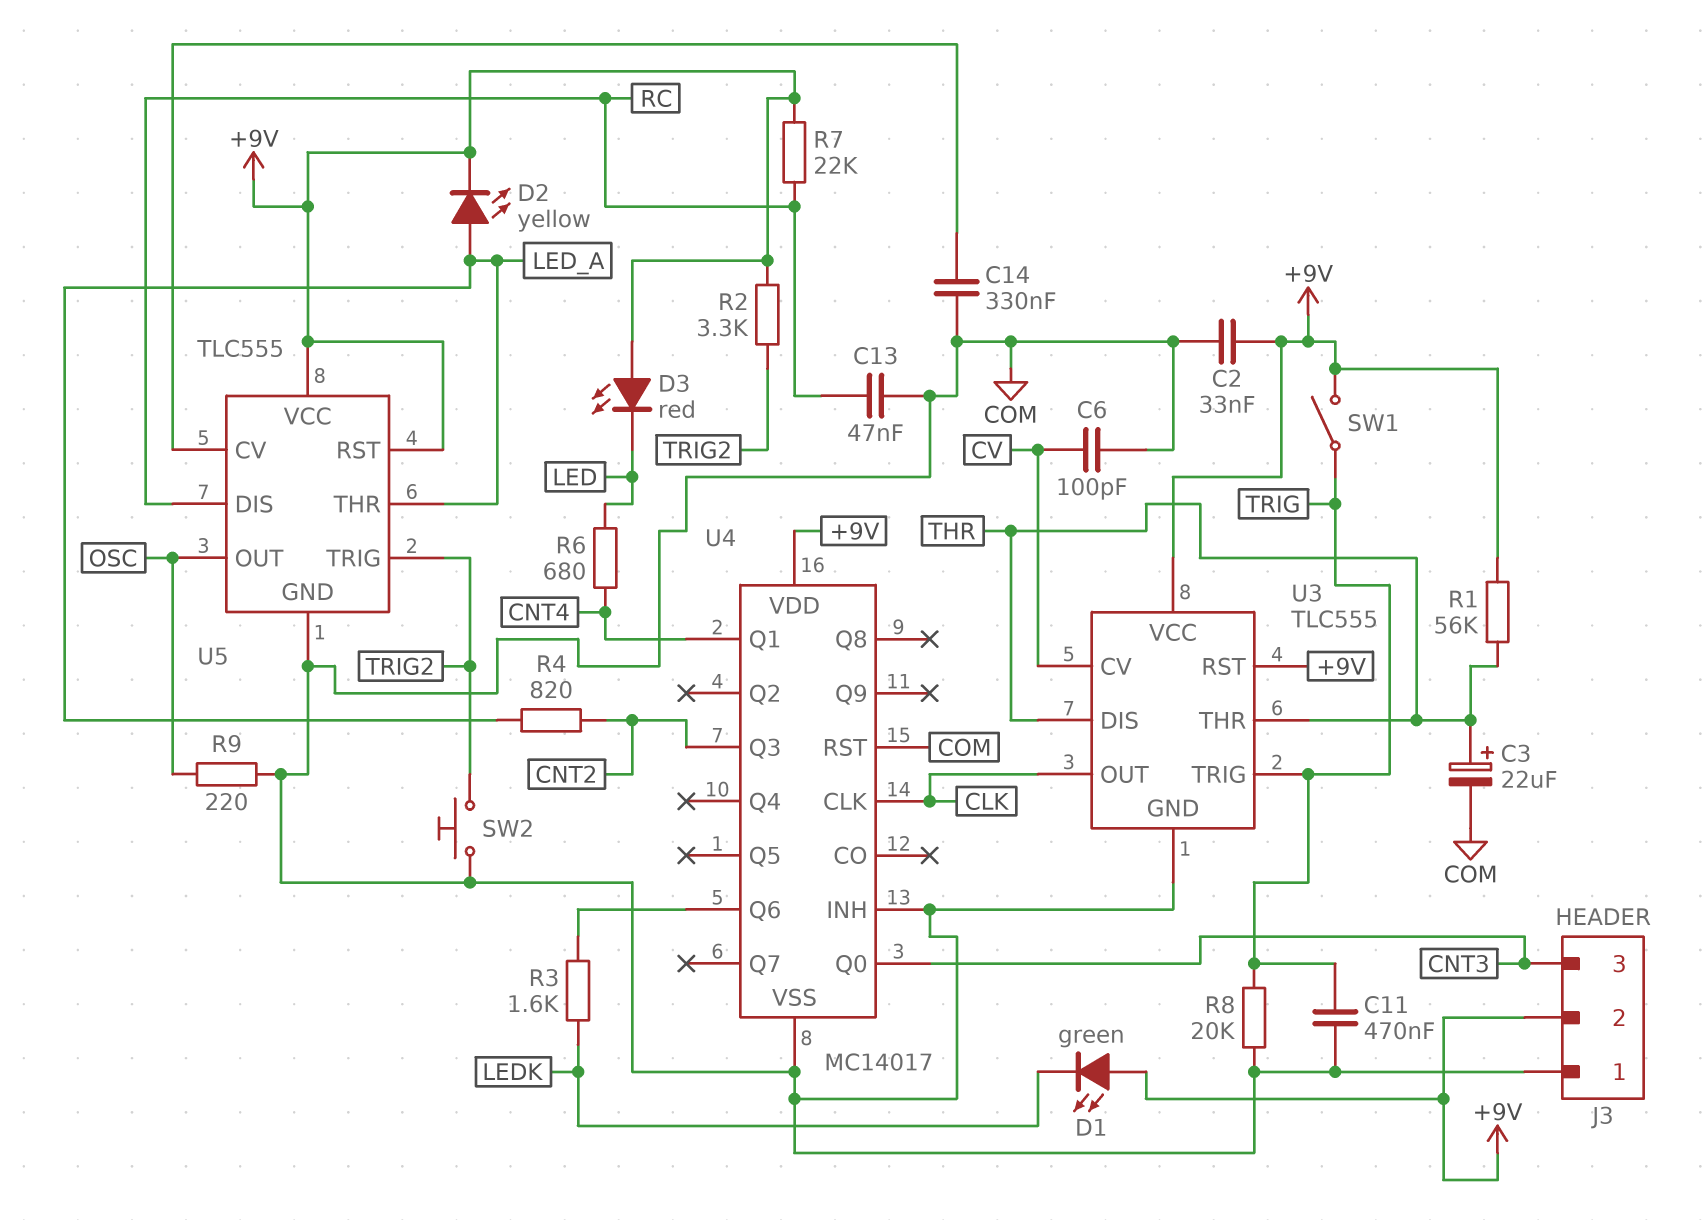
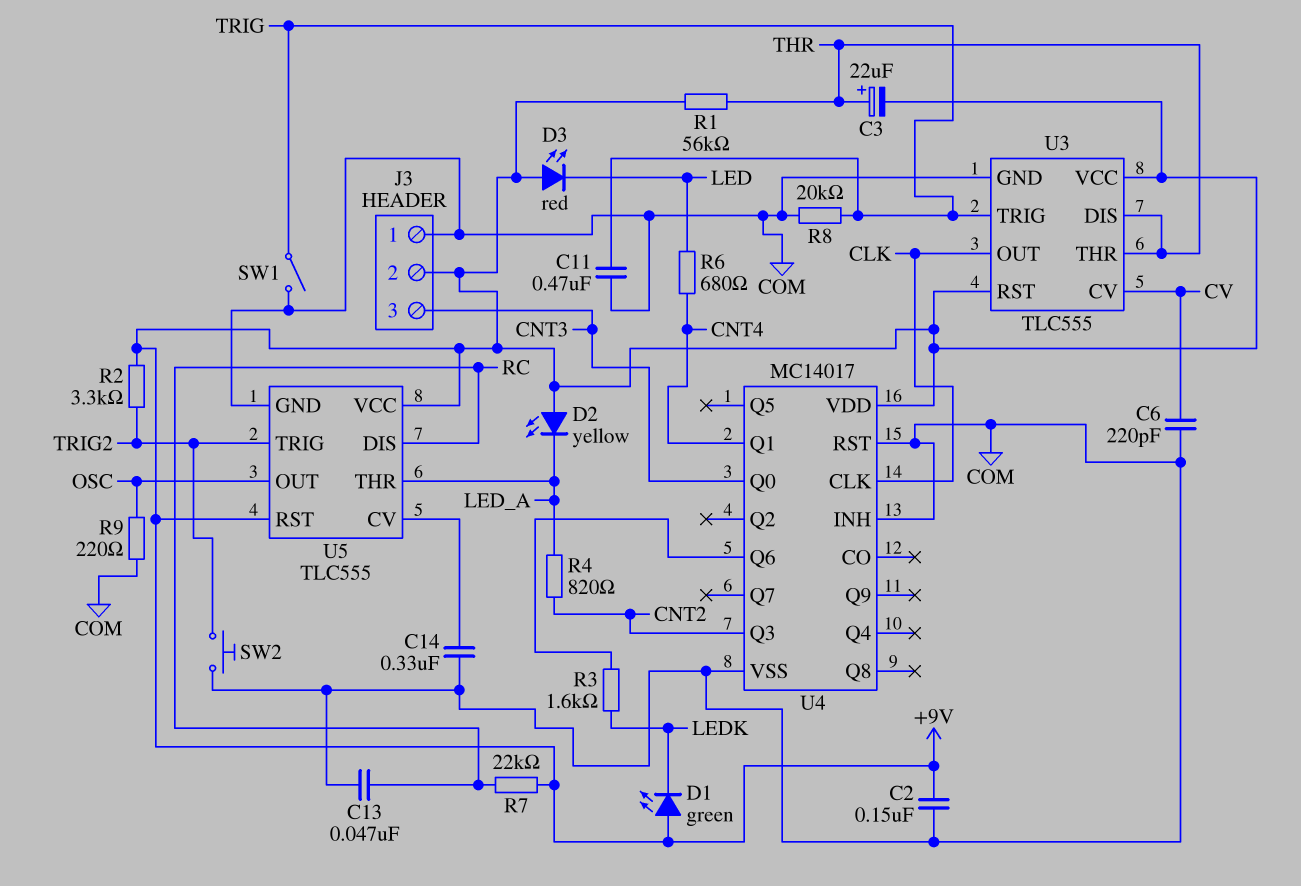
C2: 33nF (+9V, COM) -> 150nF (+9V, COM)
C3: 22uF (plus THR, minus COM) -> 22uF (plus THR, minus +9V)
C6: 100pF (COM, CV) -> 220pF (COM, CV)
D2: LED yellow (A LED_A, K +9V) -> LED yellow (A +9V, K LED_A)
SW1: switch (+9V, TRIG) -> switch (COM, TRIG)

